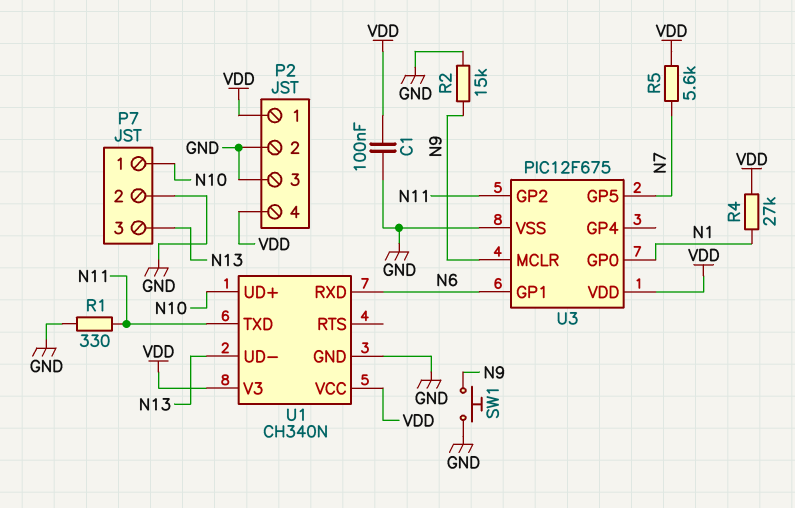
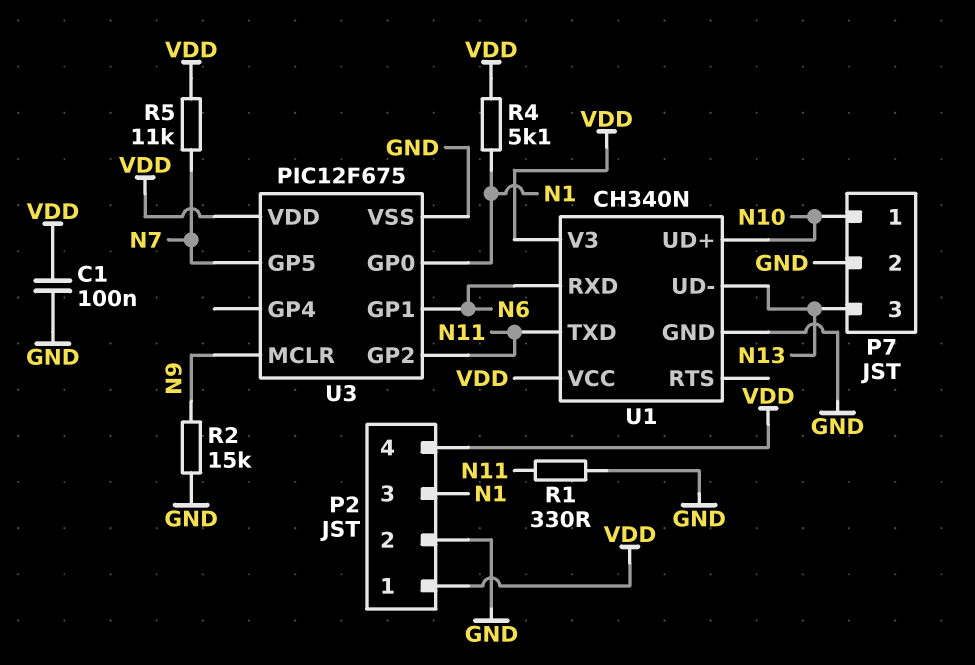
P2 pin 3: GND -> N1
R4: 27k (N1, VDD) -> 5.1k (N1, VDD)
R5: 5.6k (N7, VDD) -> 11k (N7, VDD)
SW1: button (GND, N9) -> none

